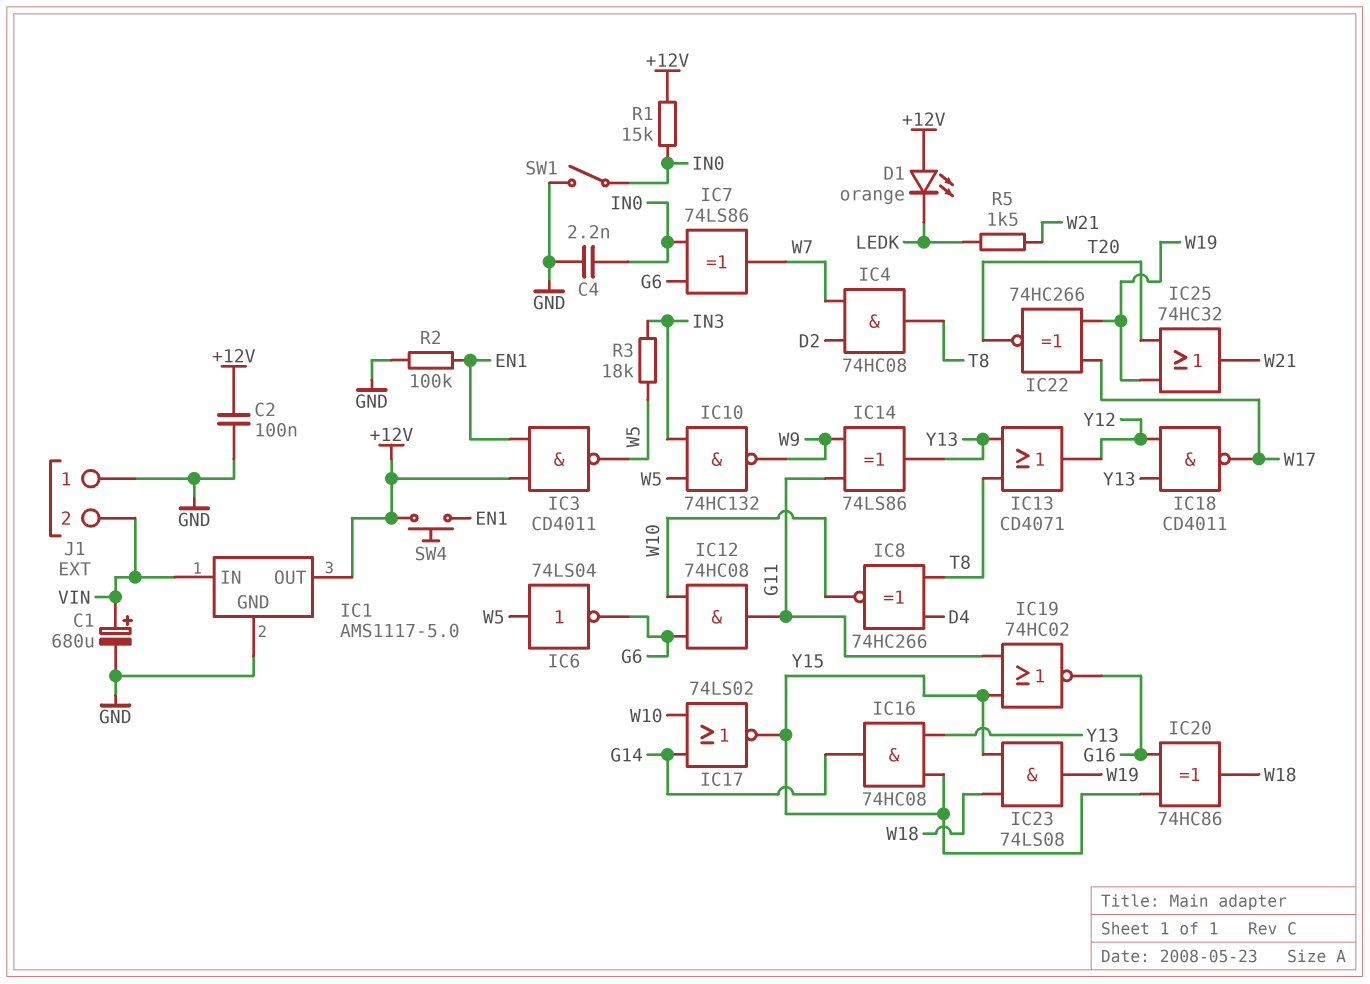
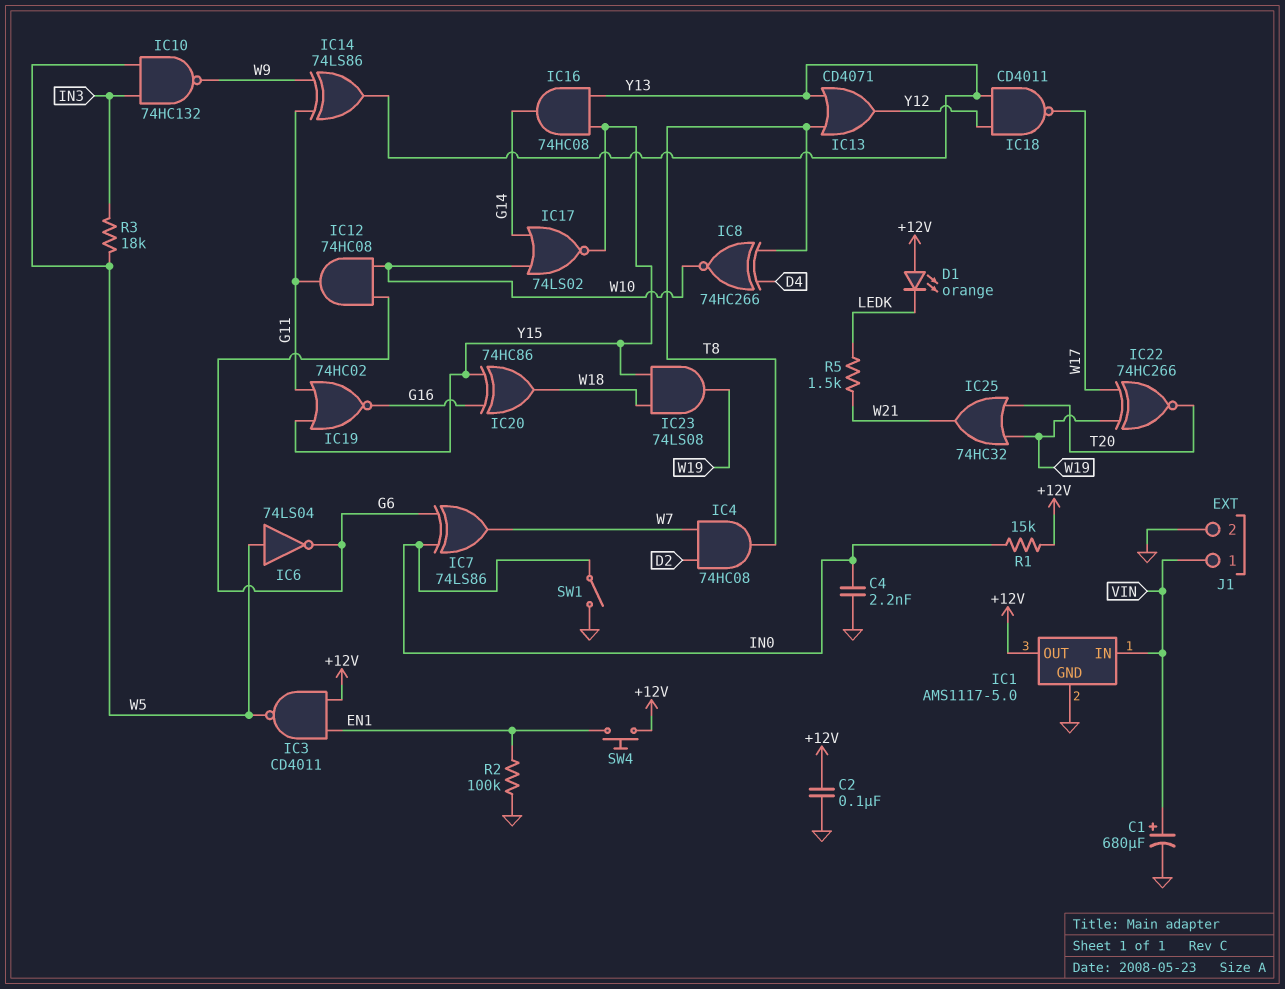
J1 pin 1: GND -> VIN
J1 pin 2: VIN -> GND

